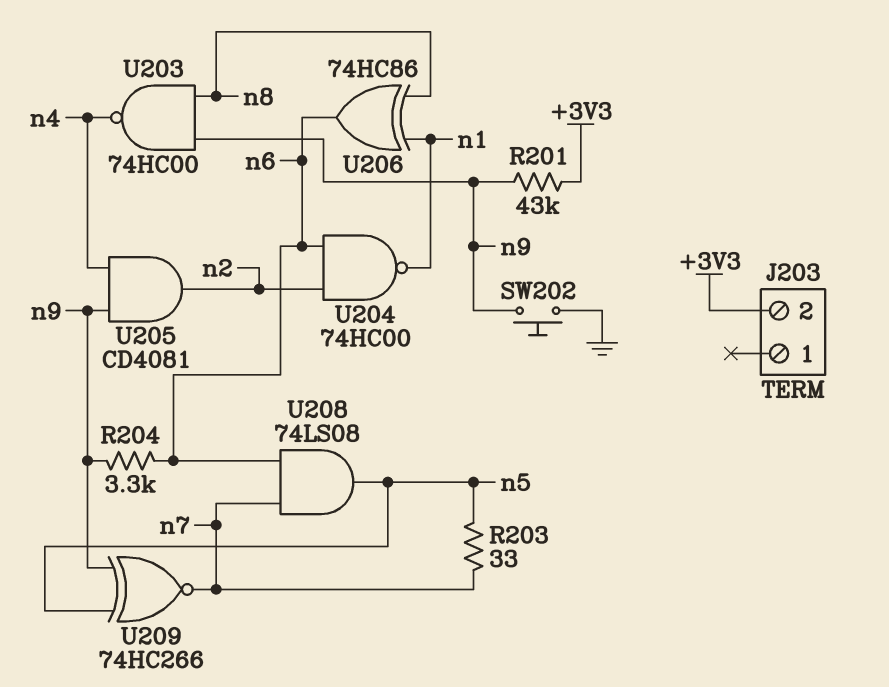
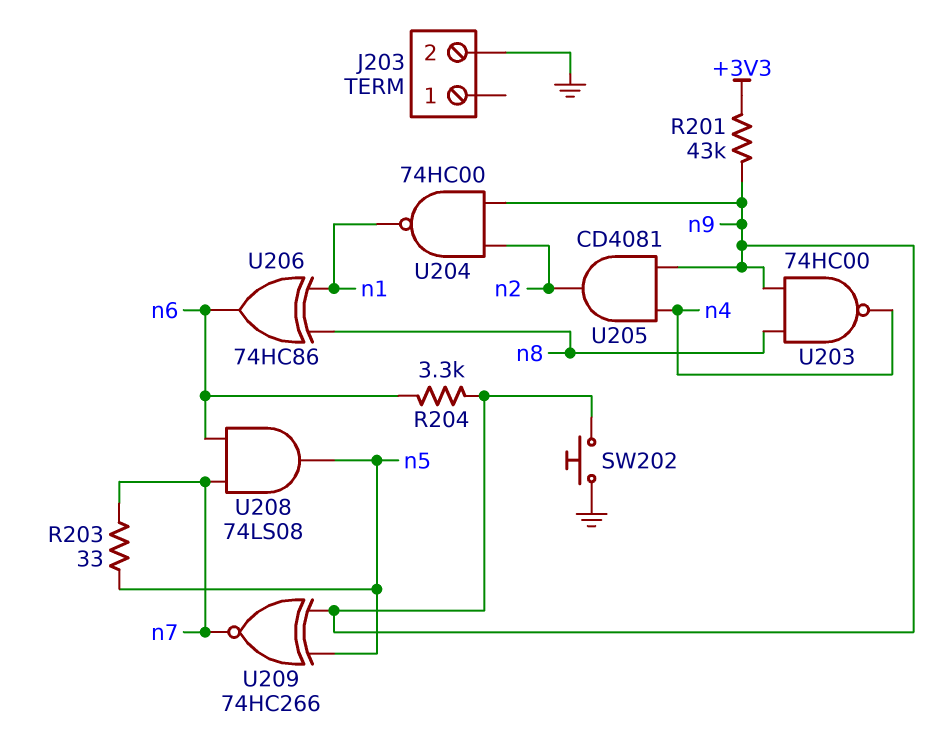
J203 pin 2: +3V3 -> GND
U204: NAND 74HC00 (in n2, in n6, out n1) -> NAND 74HC00 (in n2, in n9, out n1)

